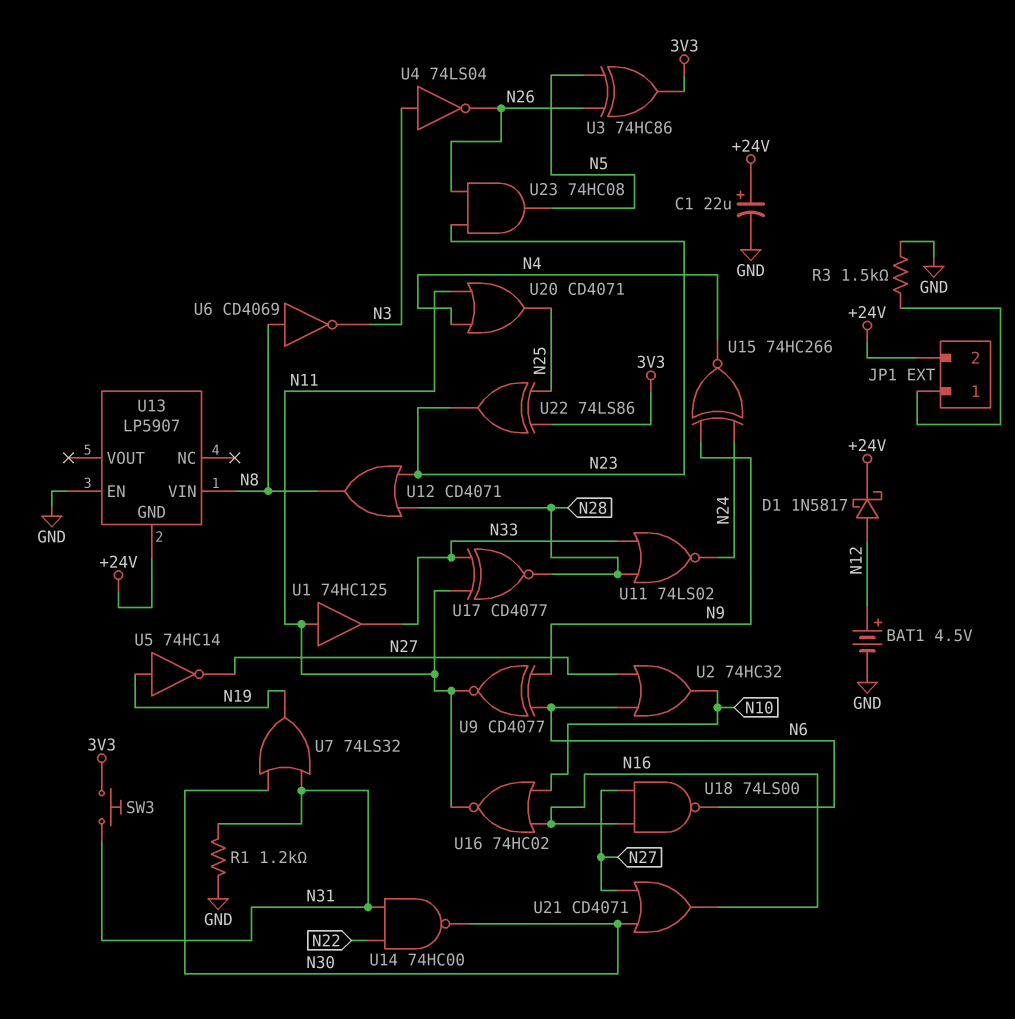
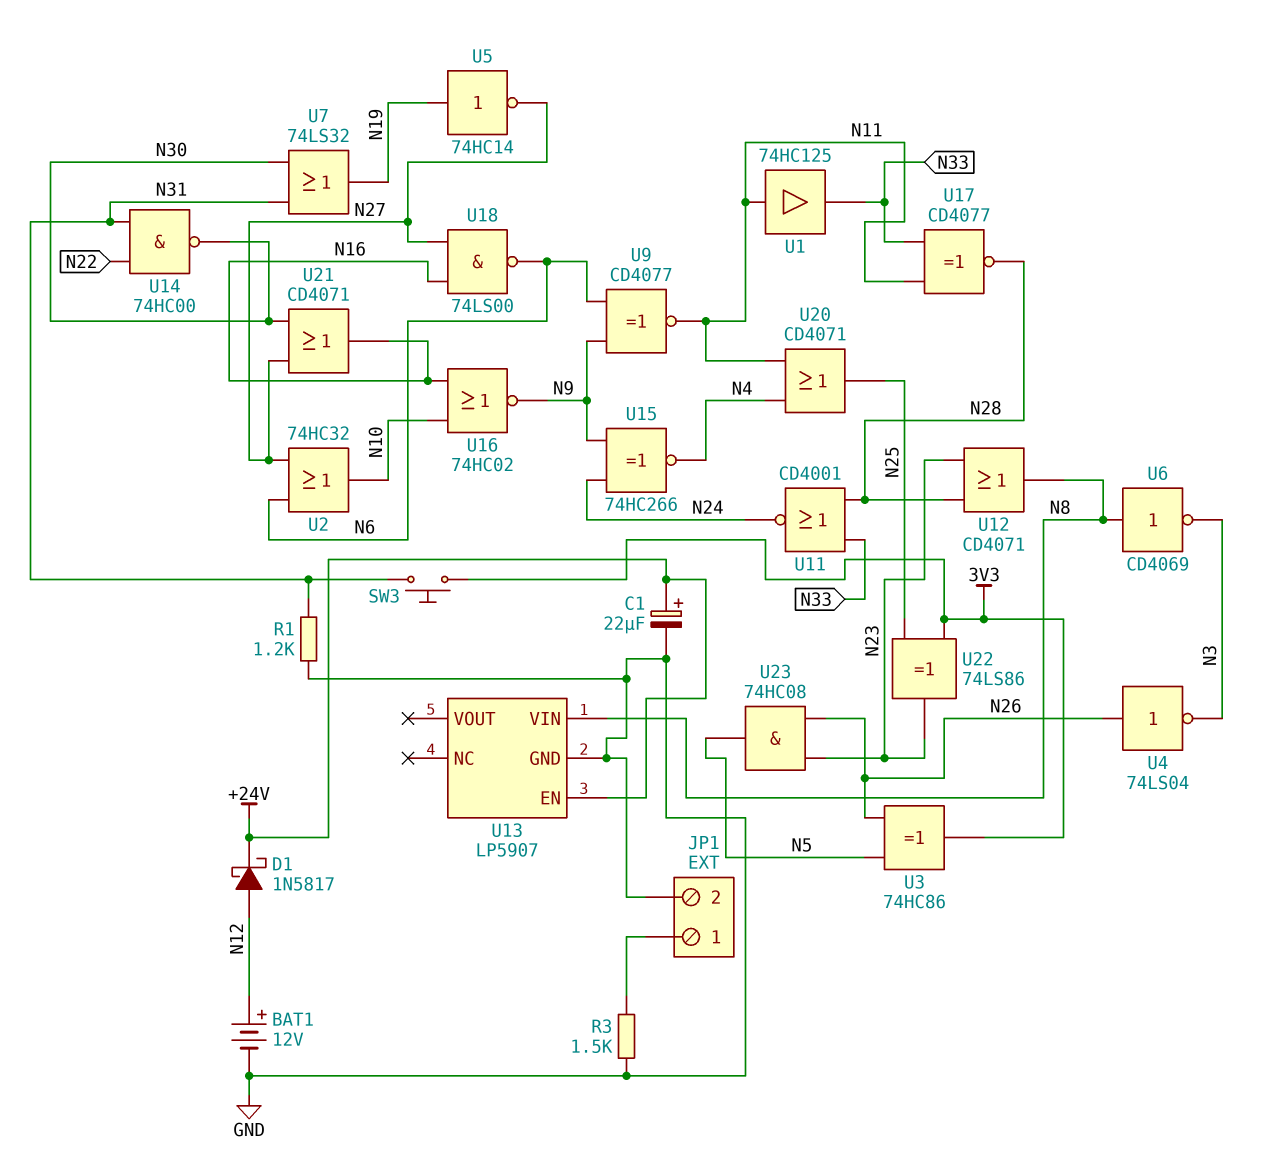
BAT1: 4.5V (plus N12, minus GND) -> 12V (plus N12, minus GND)
JP1 pin 2: +24V -> GND
U4: NOT 74LS04 (in N3, out N26) -> NOT 74LS04 (in N26, out N3)
U11: NOR 74LS02 (in N28, in N33, out N24) -> NOR CD4001 (in N28, in N33, out N24)
U13 pin EN: GND -> +24V
U13 pin GND: +24V -> GND
U16: NOR 74HC02 (in N10, in N16, out N11) -> NOR 74HC02 (in N10, in N16, out N9)

